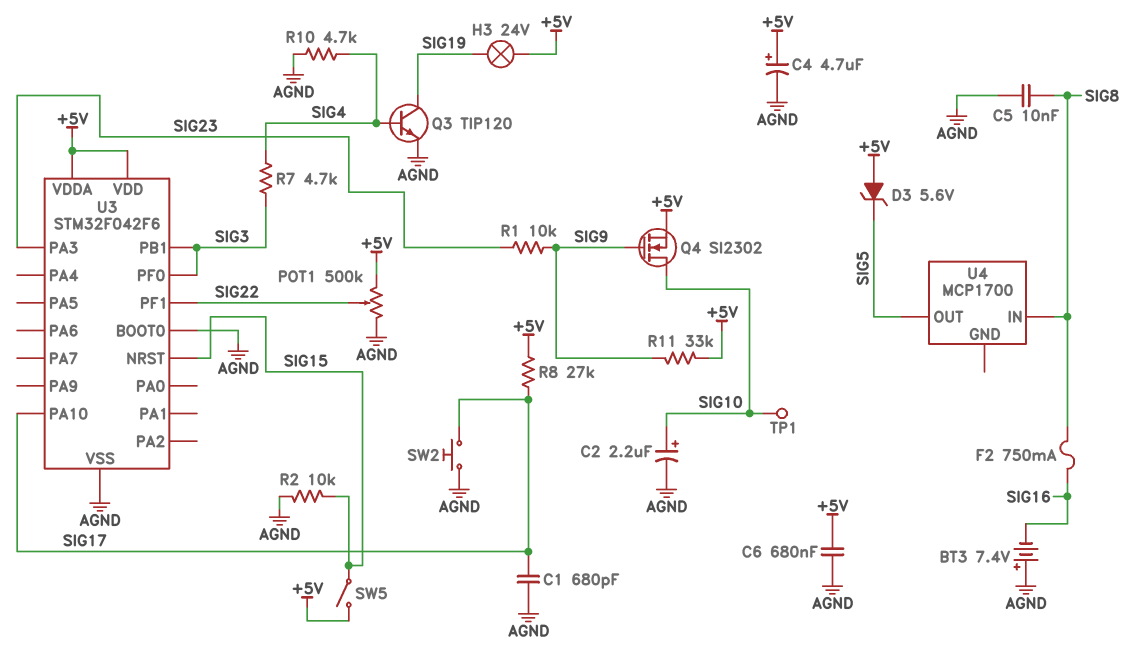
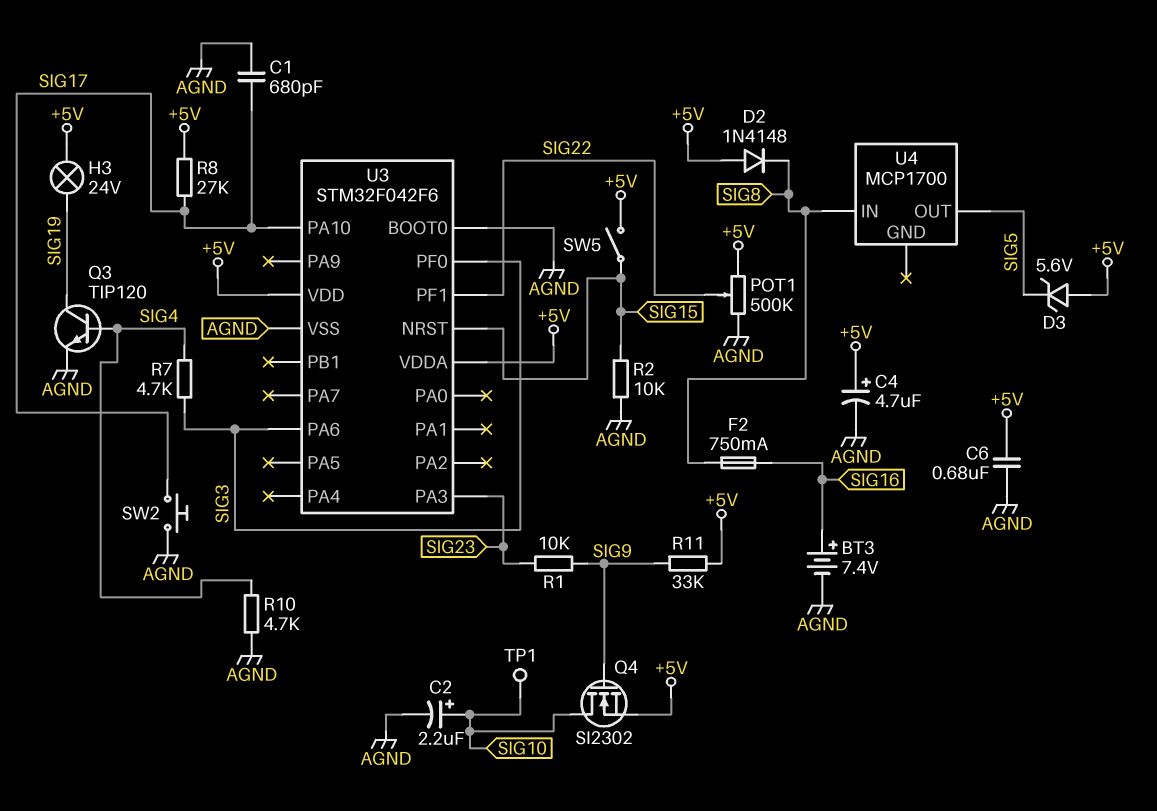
BT3: 7.4V (plus AGND, minus SIG16) -> 7.4V (plus SIG16, minus AGND)
C5: 10nF (AGND, SIG8) -> none
D2: none -> diode 1N4148 (A +5V, K SIG8)
U3 pin PA6: none -> SIG3
U3 pin PB1: SIG3 -> none

